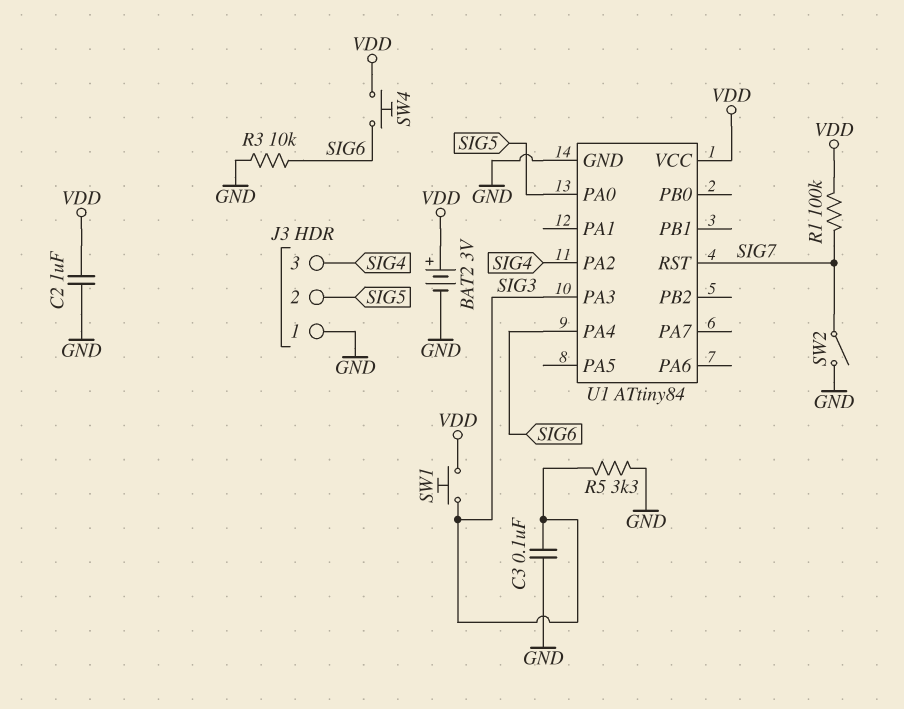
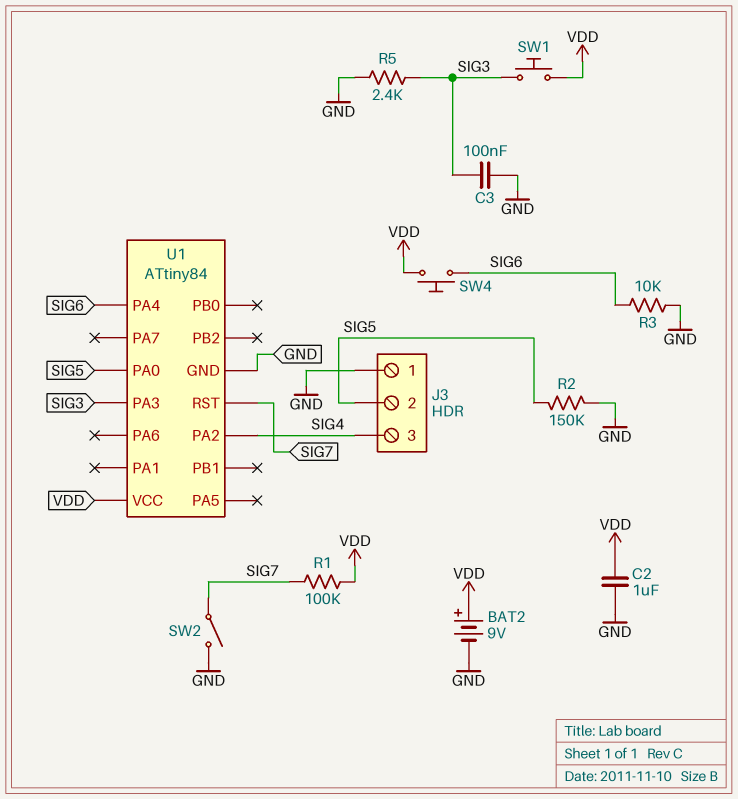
BAT2: 3V (plus VDD, minus GND) -> 9V (plus VDD, minus GND)
R2: none -> 150k (GND, SIG5)
R5: 3.3k (GND, SIG3) -> 2.4k (GND, SIG3)

